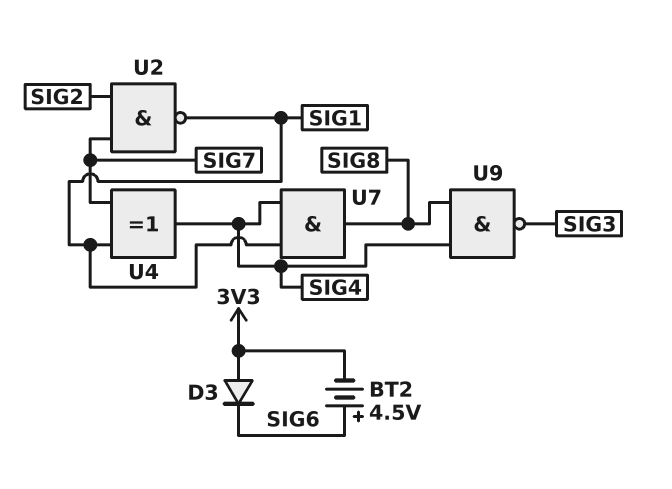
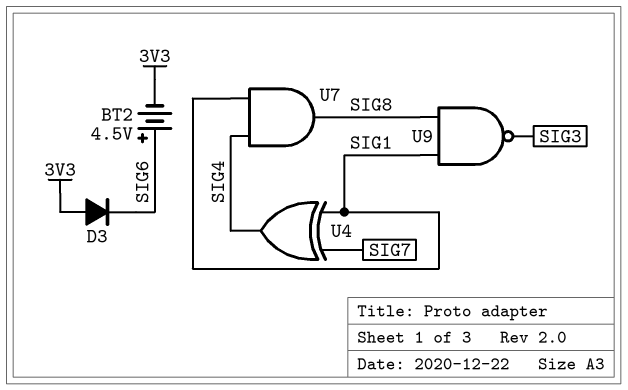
U2: NAND (in SIG2, in SIG7, out SIG1) -> none
U9: NAND (in SIG4, in SIG8, out SIG3) -> NAND (in SIG1, in SIG8, out SIG3)

